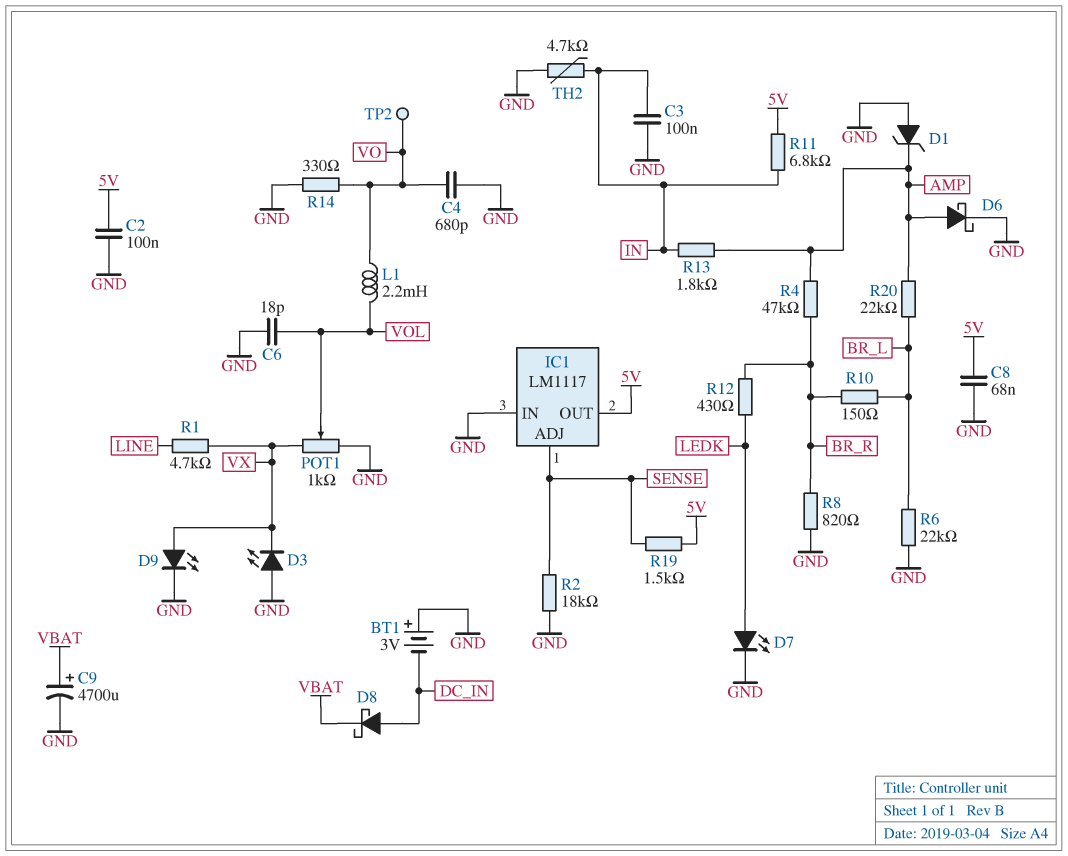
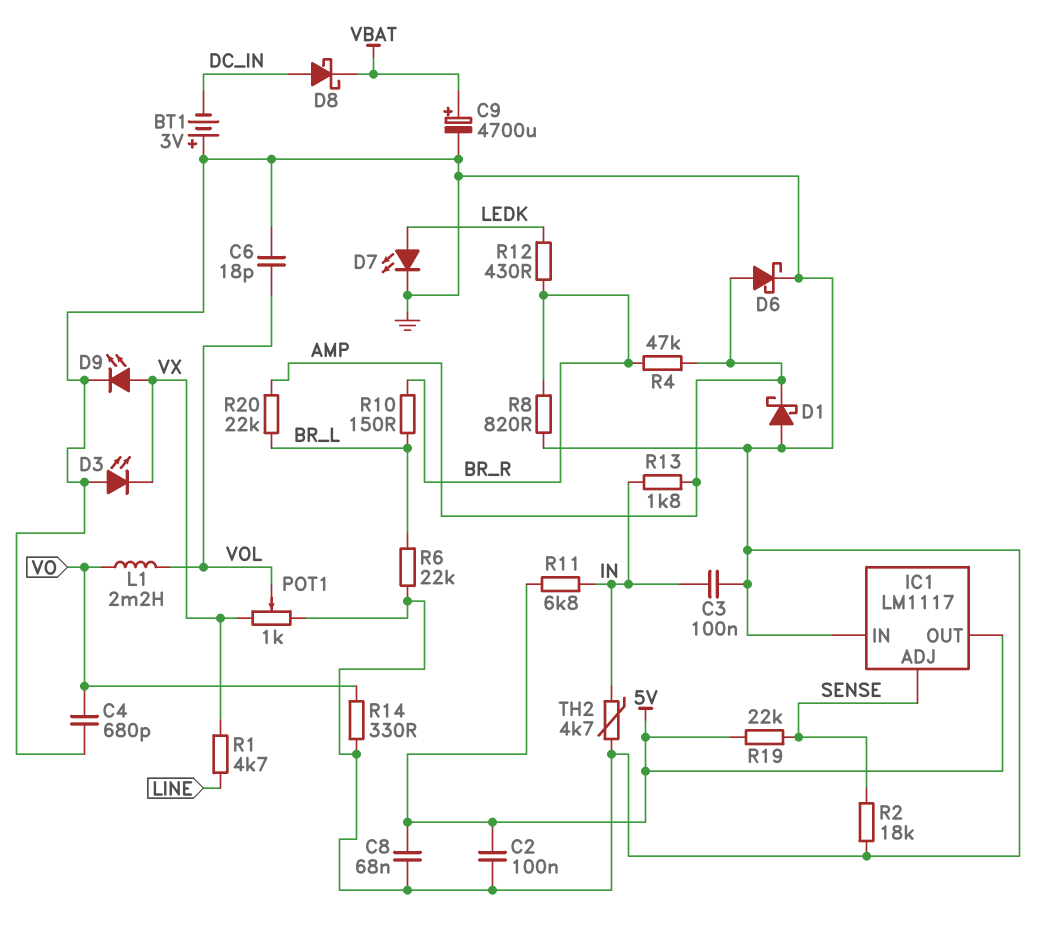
D1: zener (A GND, K AMP) -> schottky (A GND, K AMP)
R19: 1.5k (5V, SENSE) -> 22k (5V, SENSE)
TP2: test point (VO) -> none

